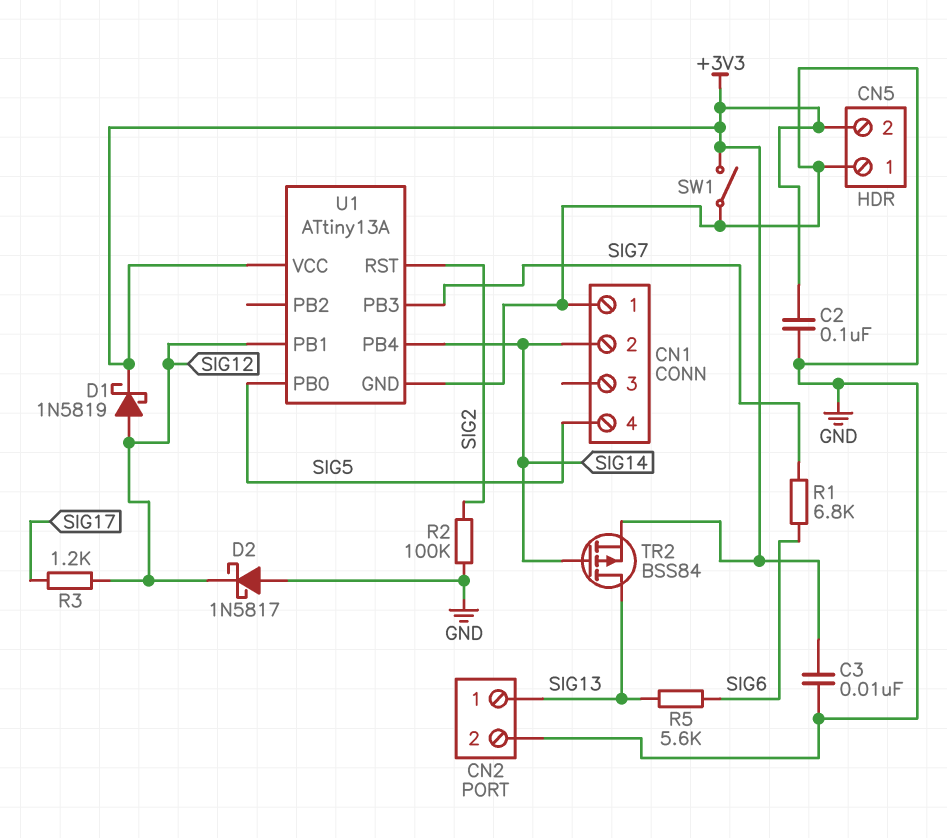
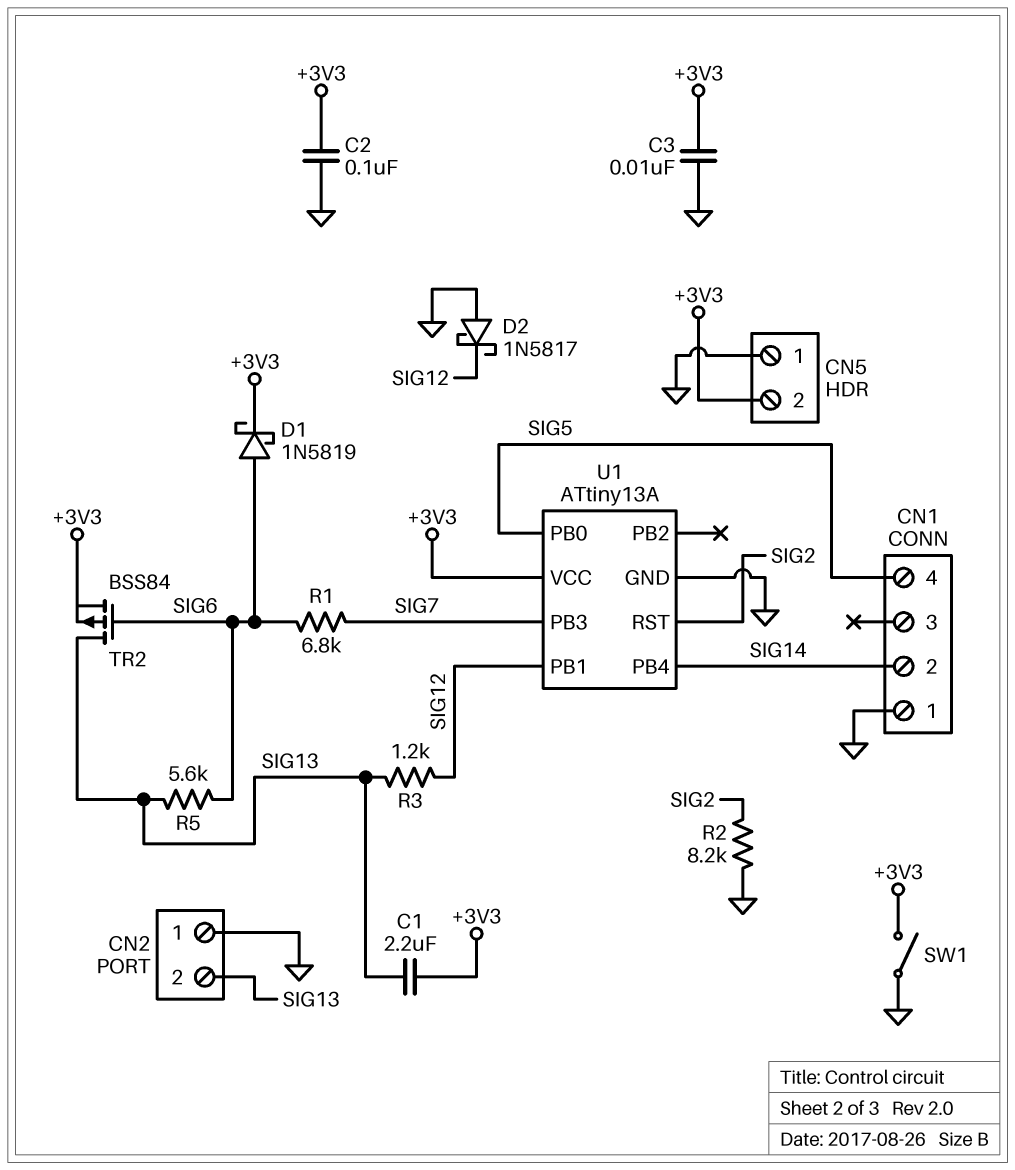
C1: none -> 2.2uF (+3V3, SIG13)
CN2 pin 1: SIG13 -> GND
CN2 pin 2: GND -> SIG13
D1: schottky 1N5819 (A SIG12, K +3V3) -> schottky 1N5819 (A SIG6, K +3V3)
R2: 100k (GND, SIG2) -> 8.2k (GND, SIG2)
R3: 1.2k (SIG12, SIG17) -> 1.2k (SIG12, SIG13)
TR2: PMOS BSS84 (G SIG14, D SIG13, S +3V3) -> PMOS BSS84 (G SIG6, D SIG13, S +3V3)

